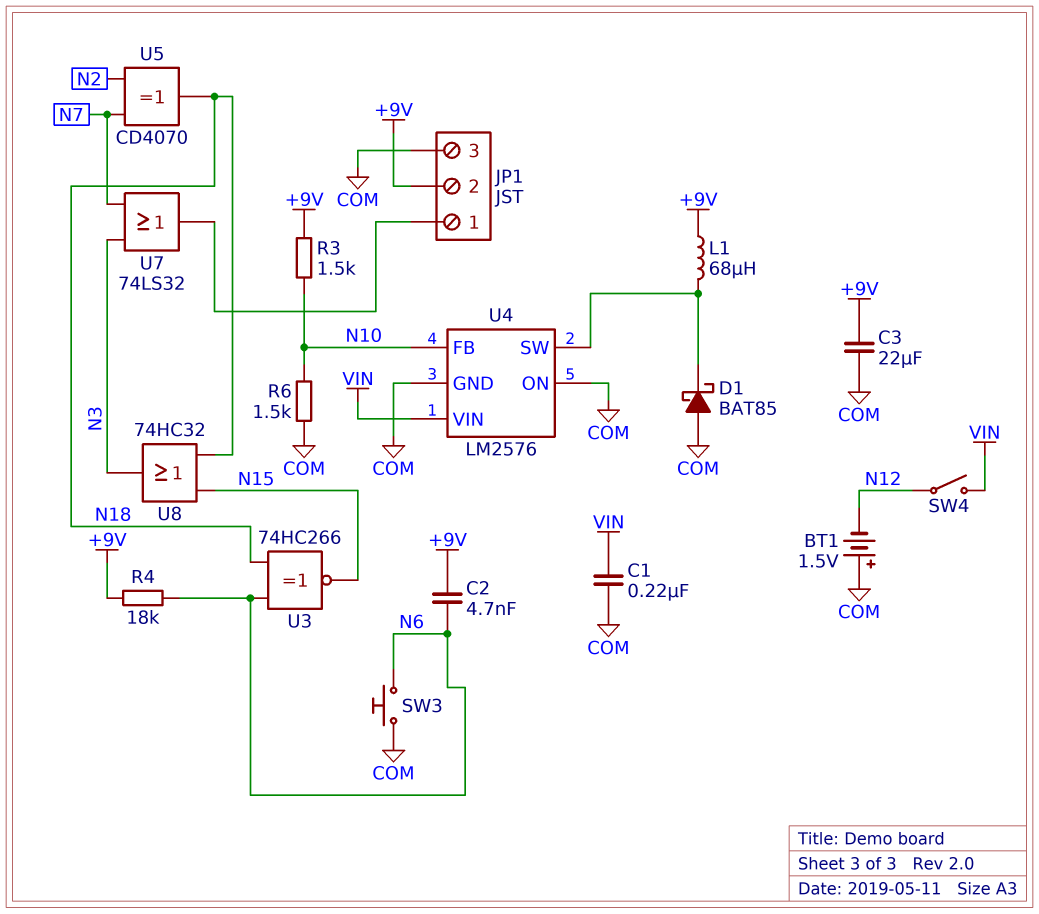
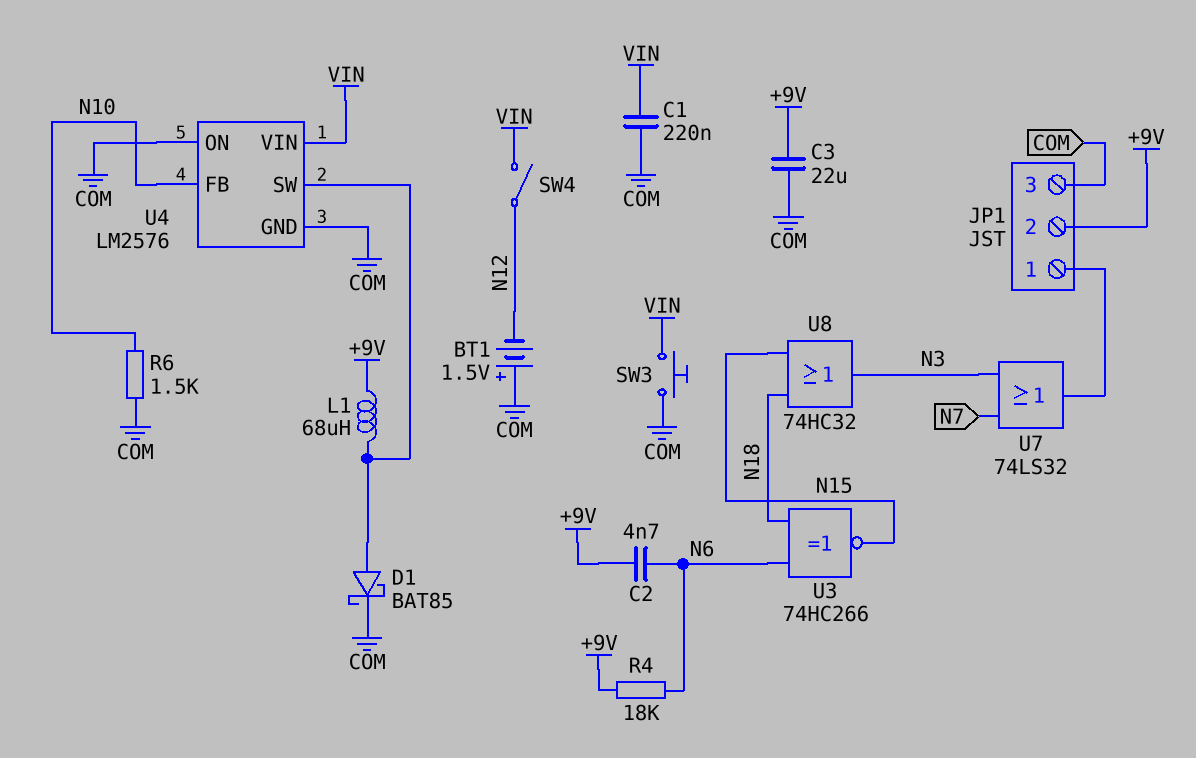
D1: schottky BAT85 (A COM, K U4/SW) -> schottky BAT85 (A U4/SW, K COM)
R3: 1.5k (+9V, N10) -> none
SW3: button (COM, N6) -> button (COM, VIN)
U5: XOR CD4070 (in N2, in N7, out N18) -> none

